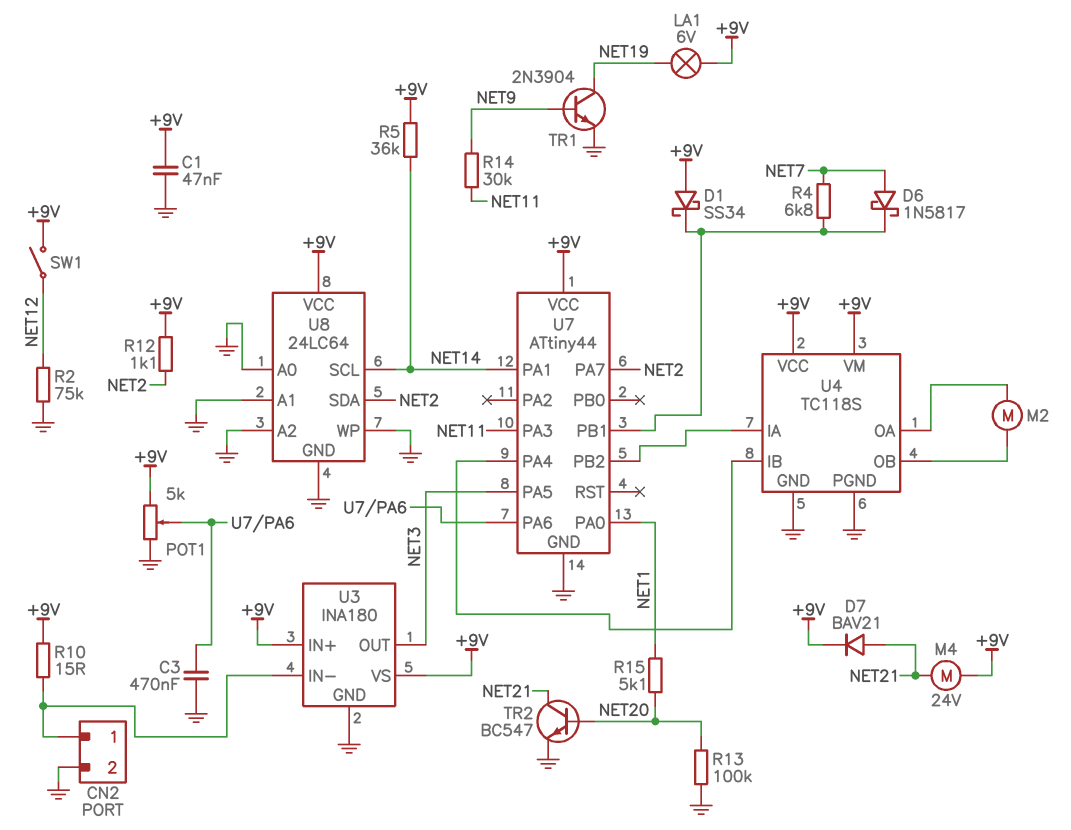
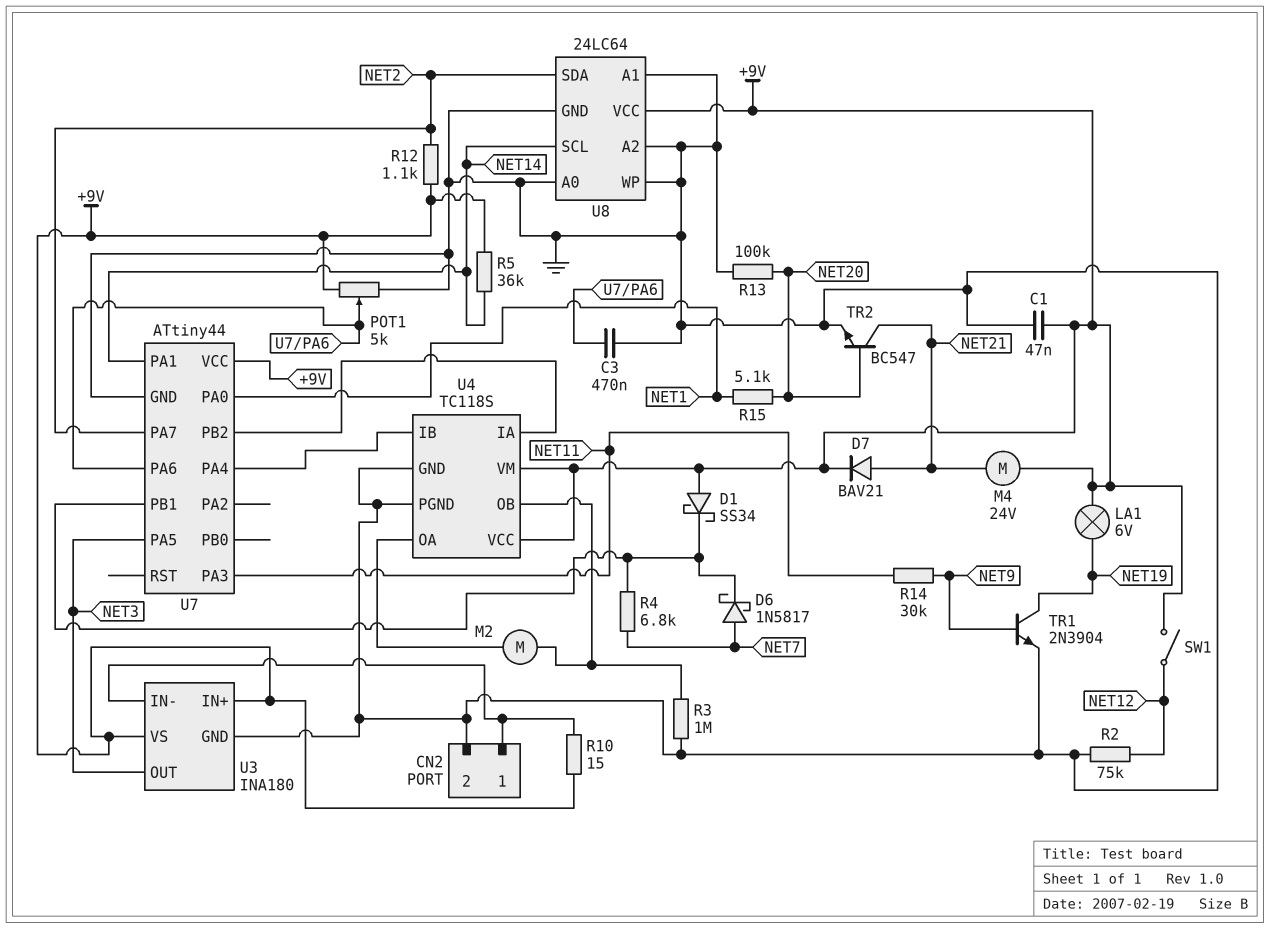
R3: none -> 1M (GND, U4/OB)

